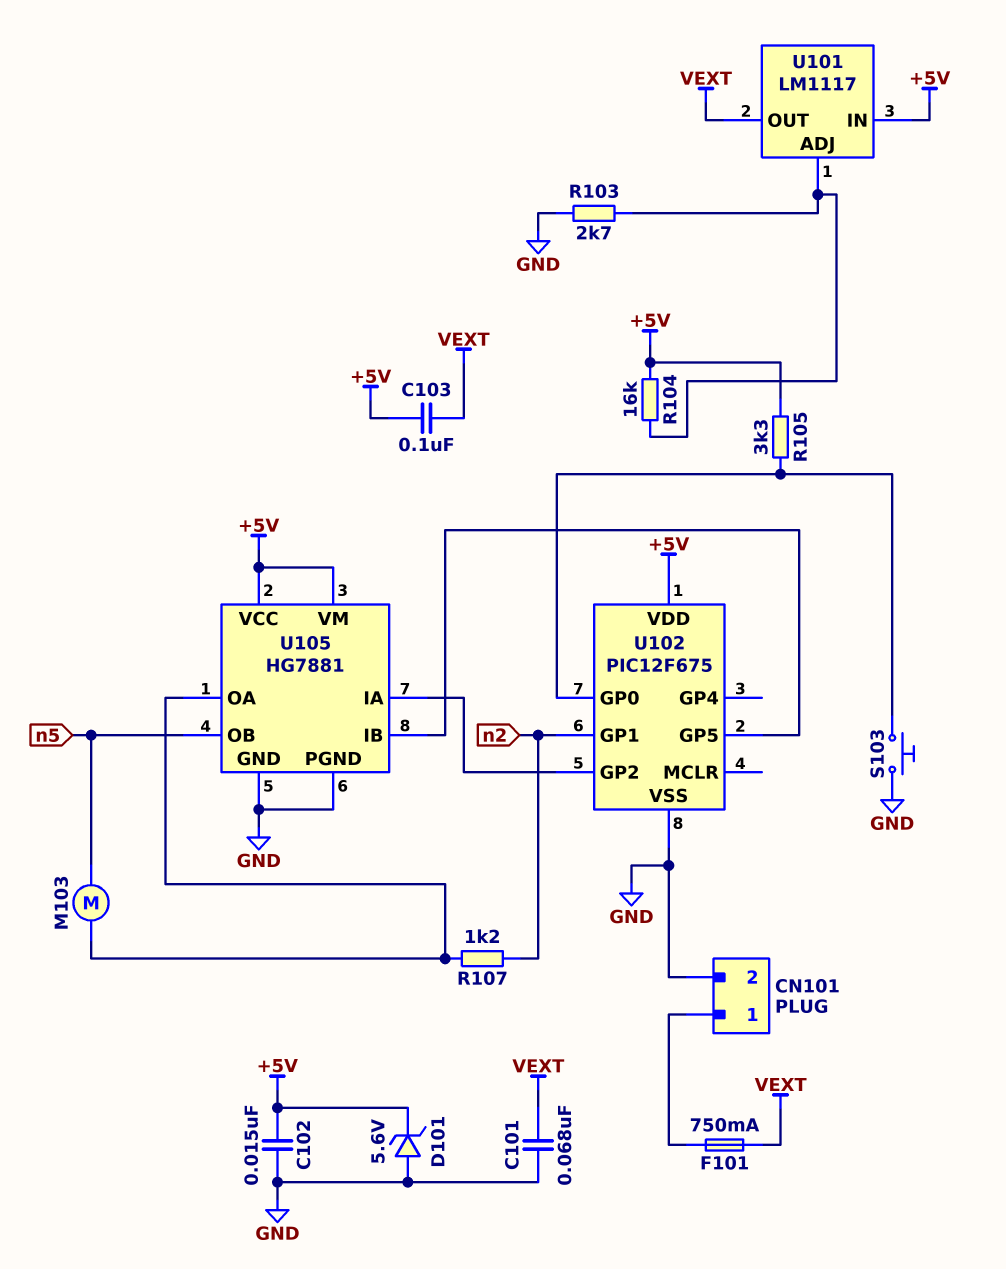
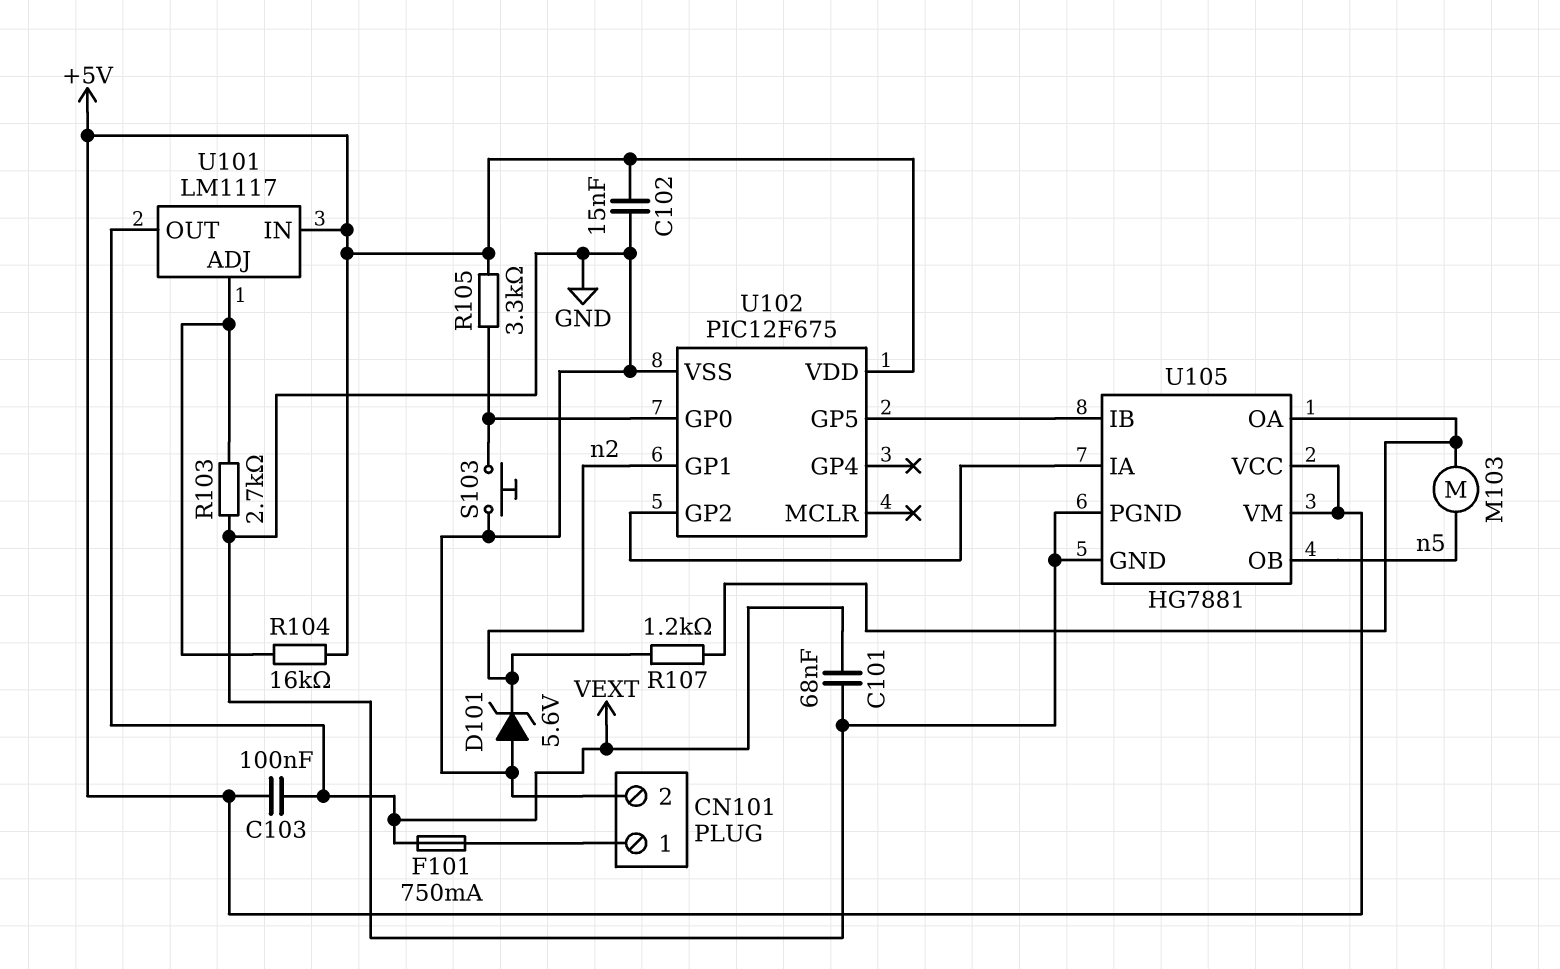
D101: zener 5.6V (A GND, K +5V) -> zener 5.6V (A GND, K n2)

